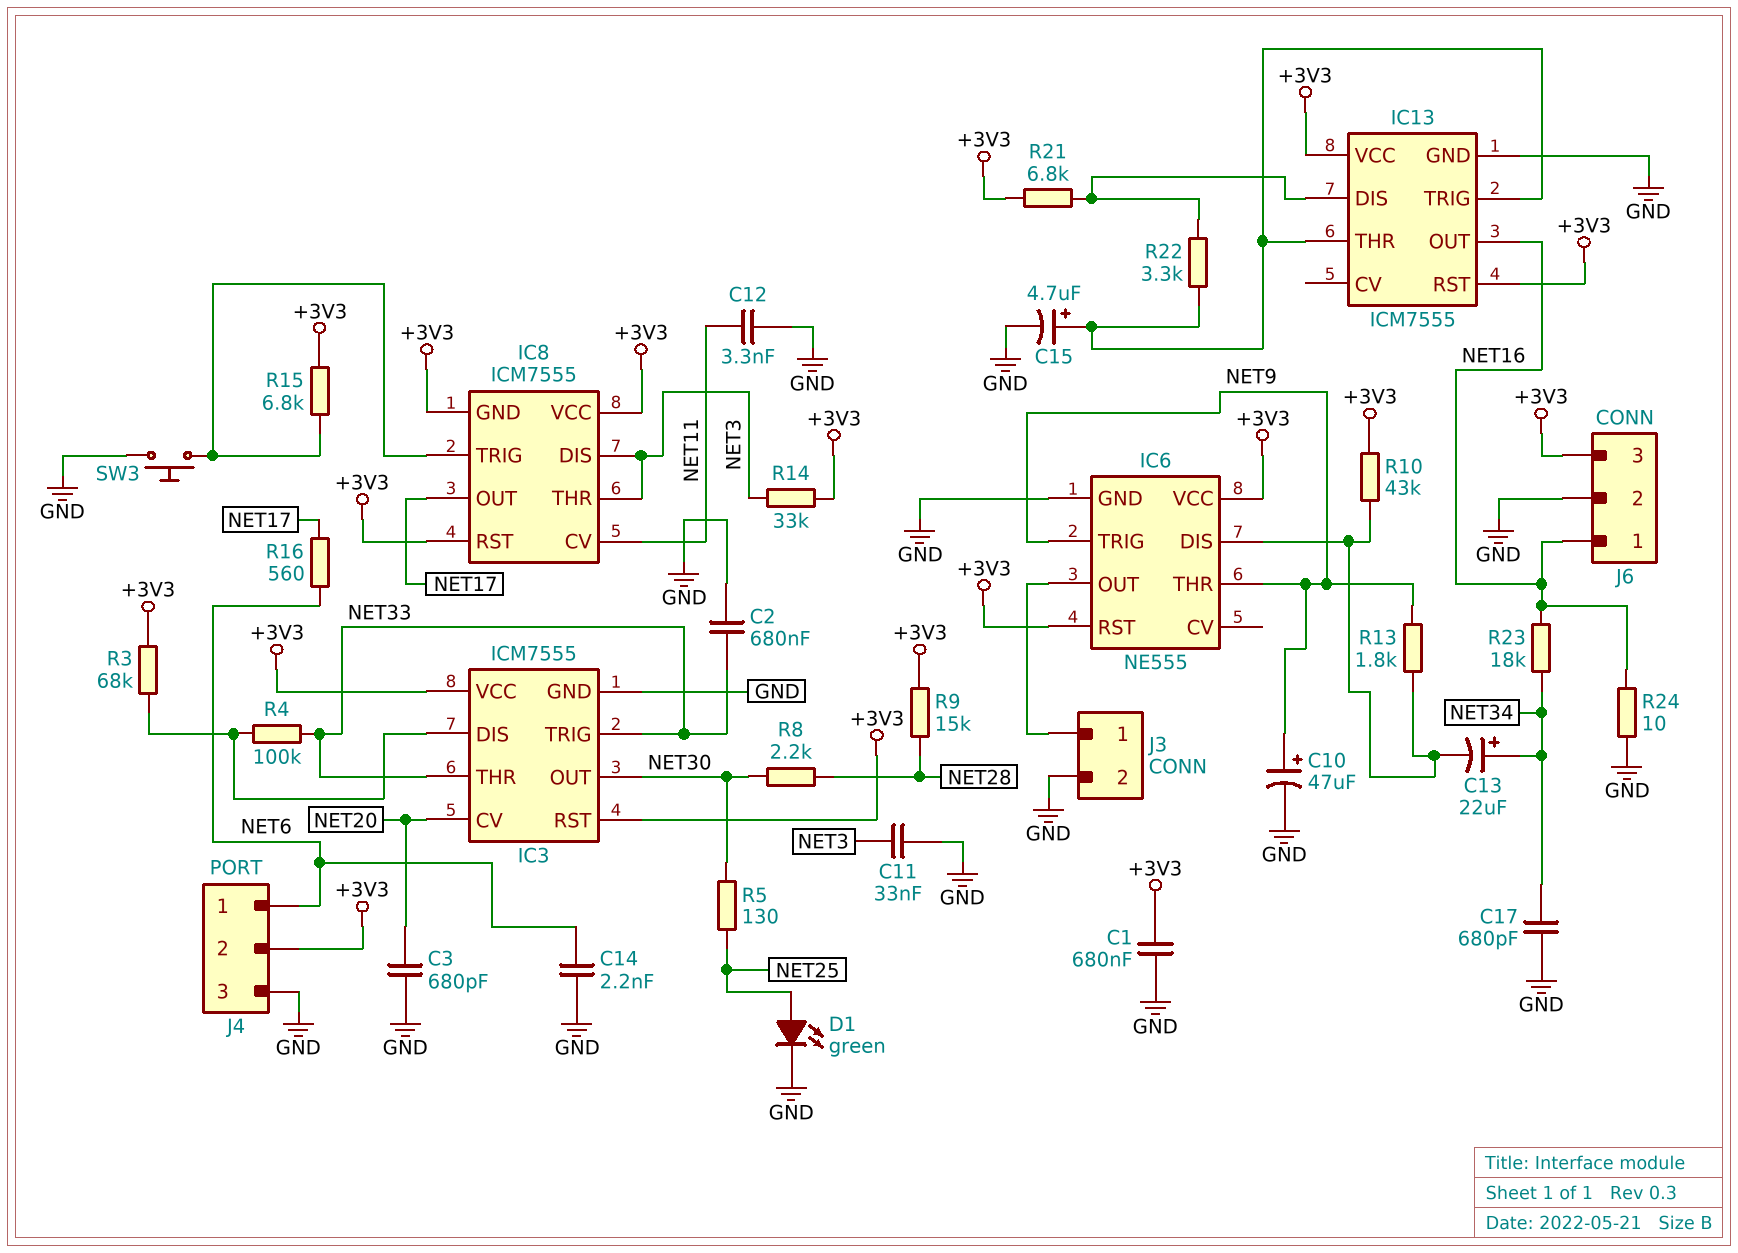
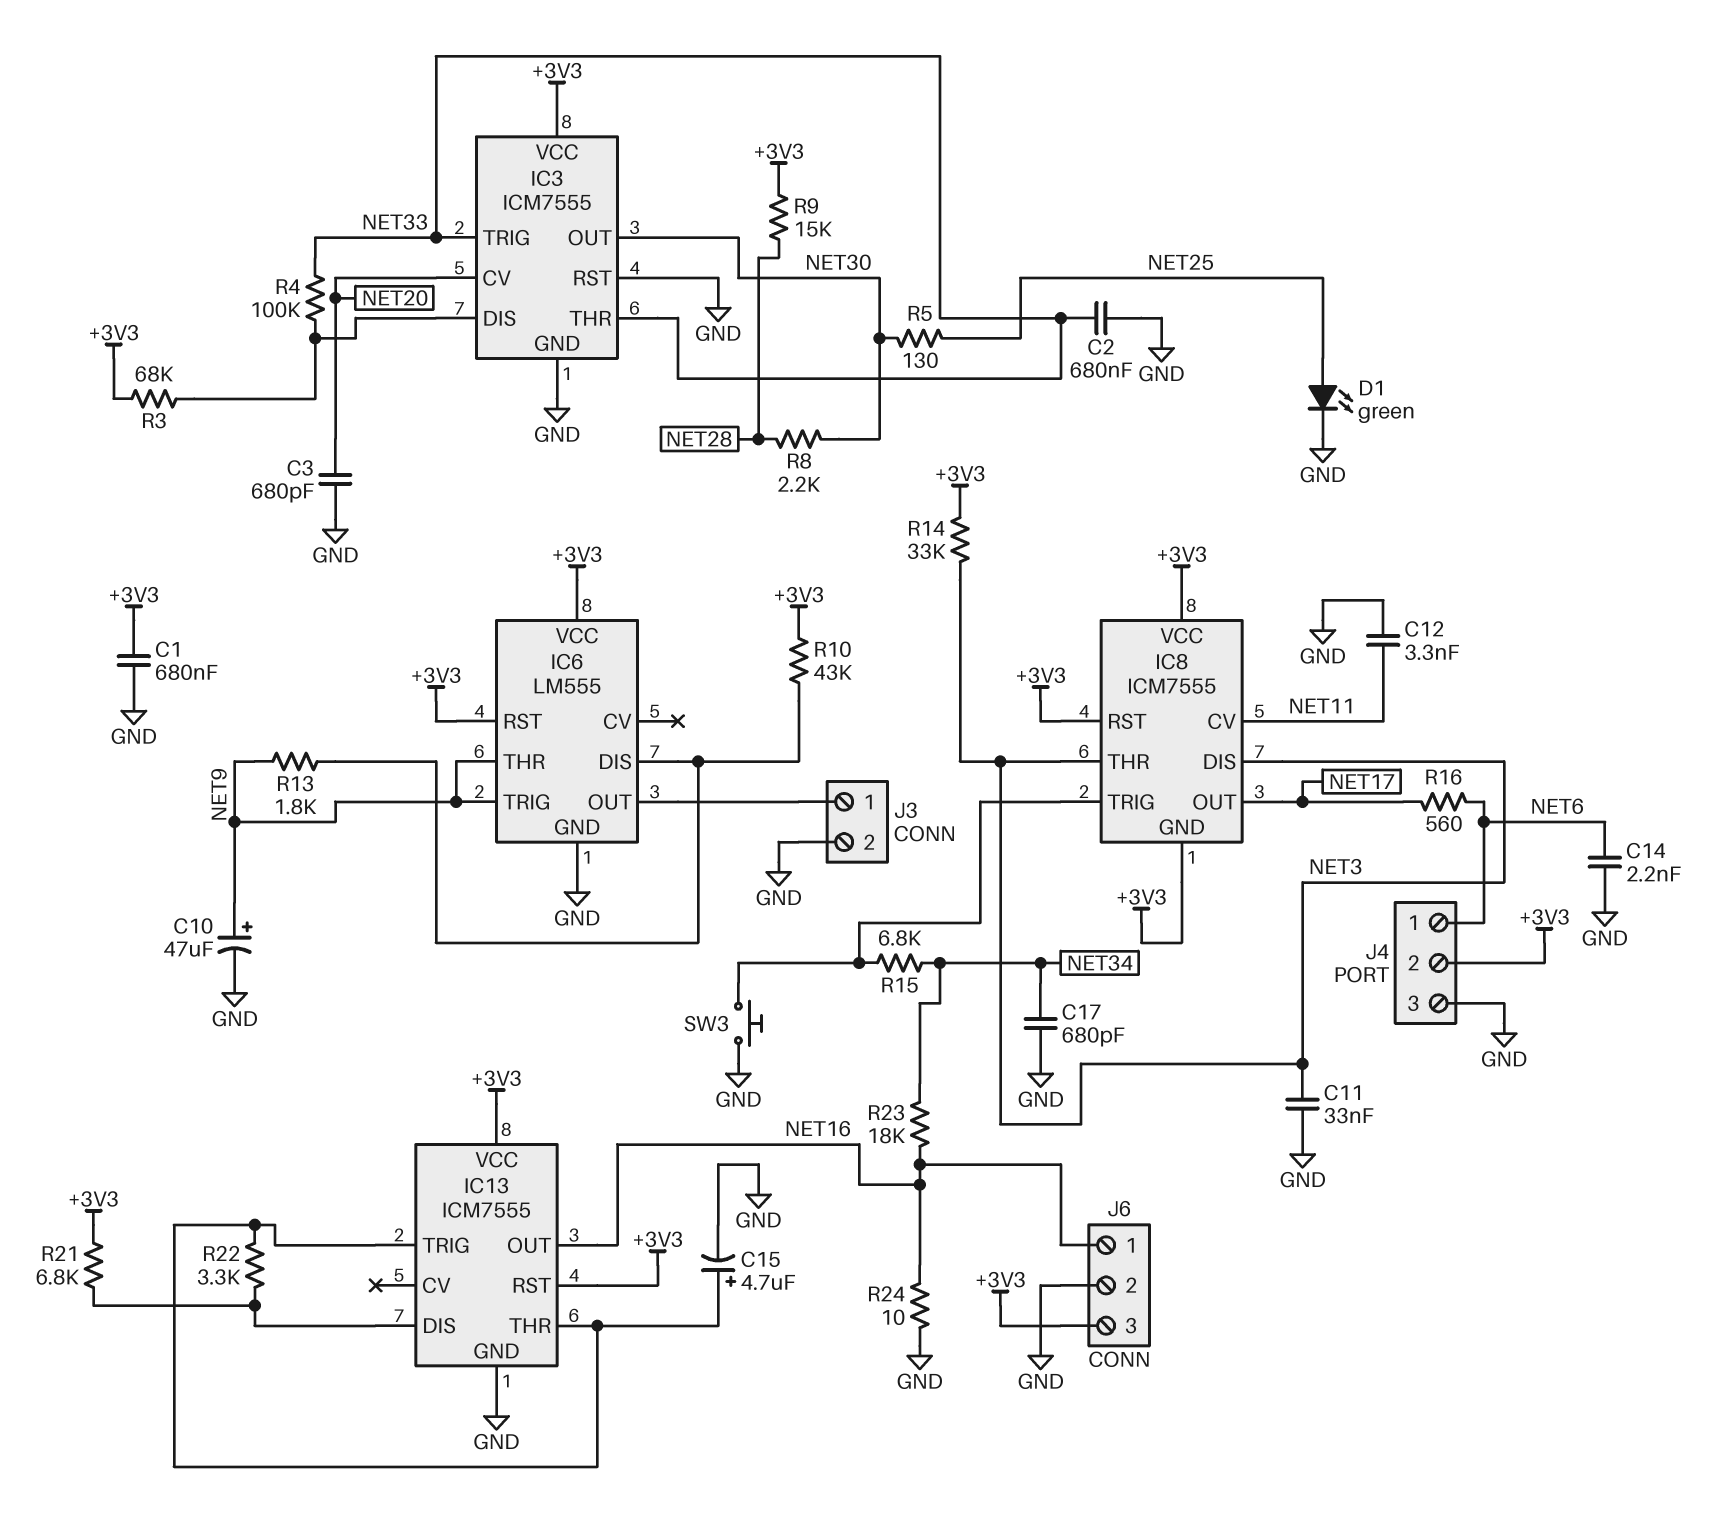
C13: 22uF (plus NET34, minus IC6/DIS) -> none
IC3 pin RST: +3V3 -> GND
IC6: NE555 -> LM555
R15: 6.8k (+3V3, IC8/TRIG) -> 6.8k (IC8/TRIG, NET34)

